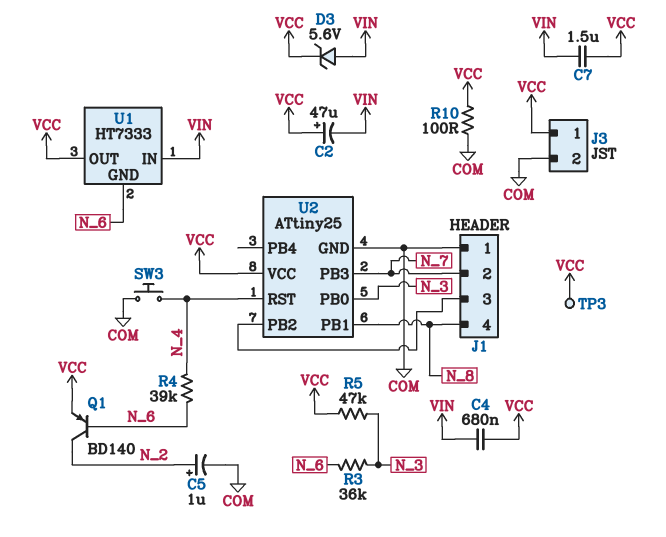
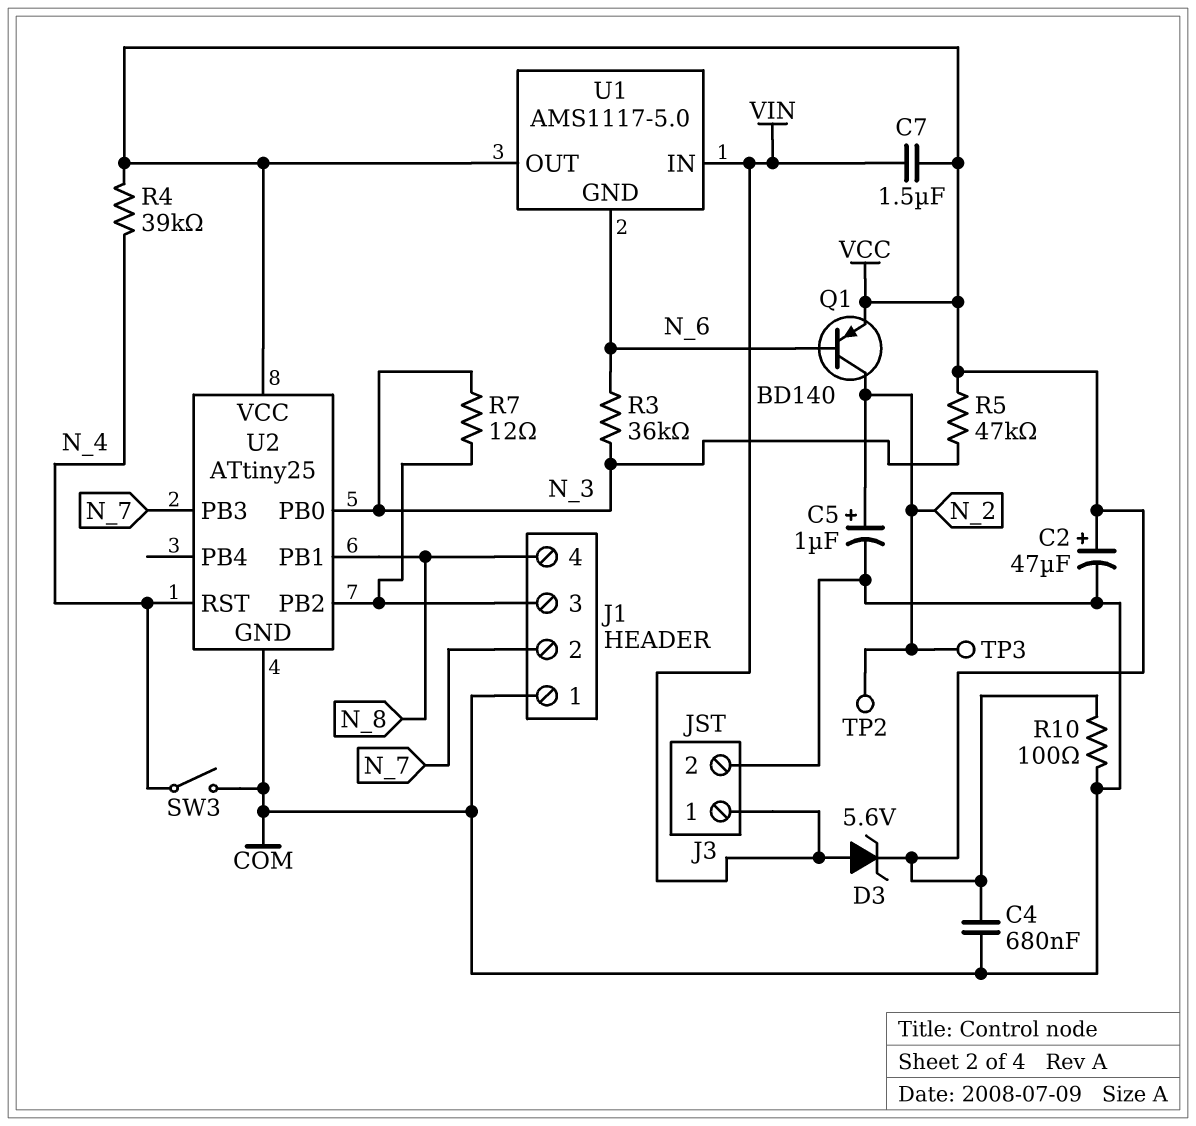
C2: 47uF (plus VCC, minus VIN) -> 47uF (plus VCC, minus COM)
C4: 680nF (VCC, VIN) -> 680nF (COM, VCC)
J3 pin 1: VCC -> VIN
R4: 39k (N_4, N_6) -> 39k (N_4, VCC)
R7: none -> 12 (J1/3, N_3)
SW3: button (COM, N_4) -> switch (COM, N_4)
TP2: none -> test point (N_2)
TP3: test point (VCC) -> test point (N_2)
U1: HT7333 -> AMS1117-5.0

